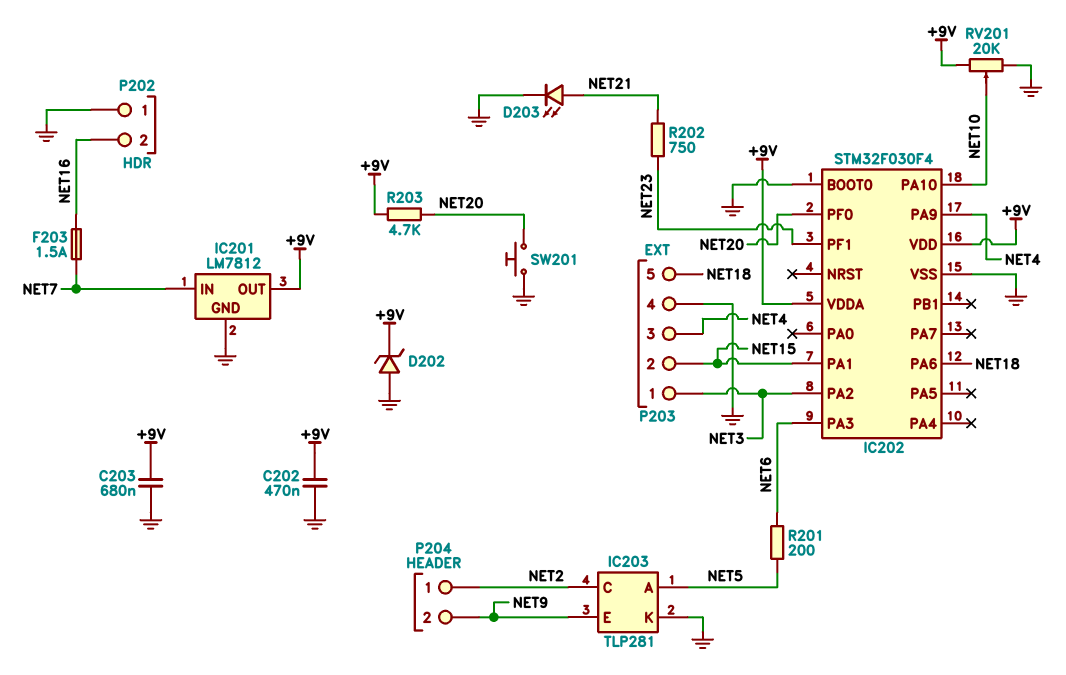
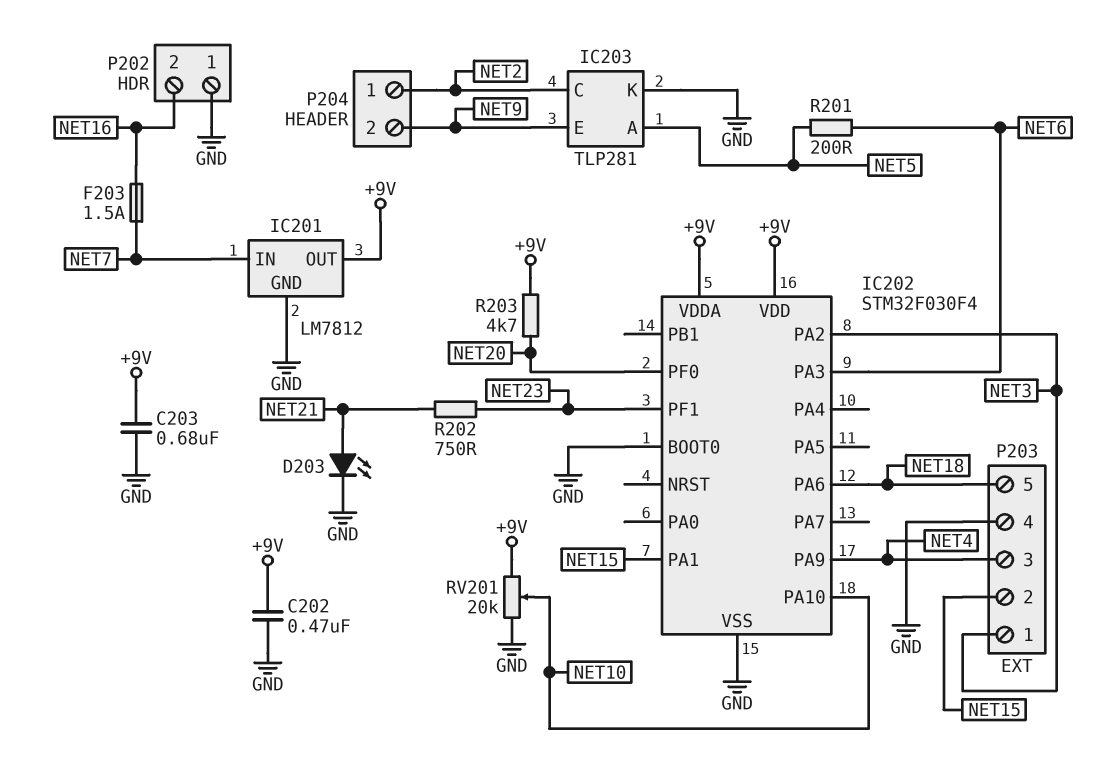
D202: zener (A GND, K +9V) -> none
SW201: button (GND, NET20) -> none

